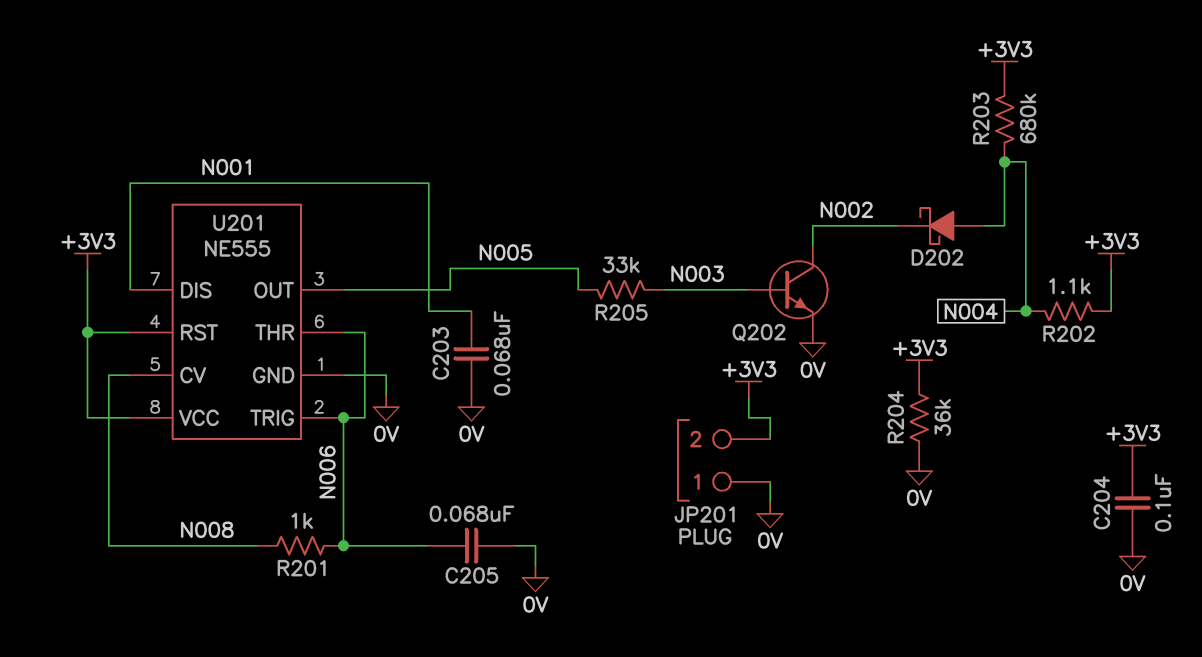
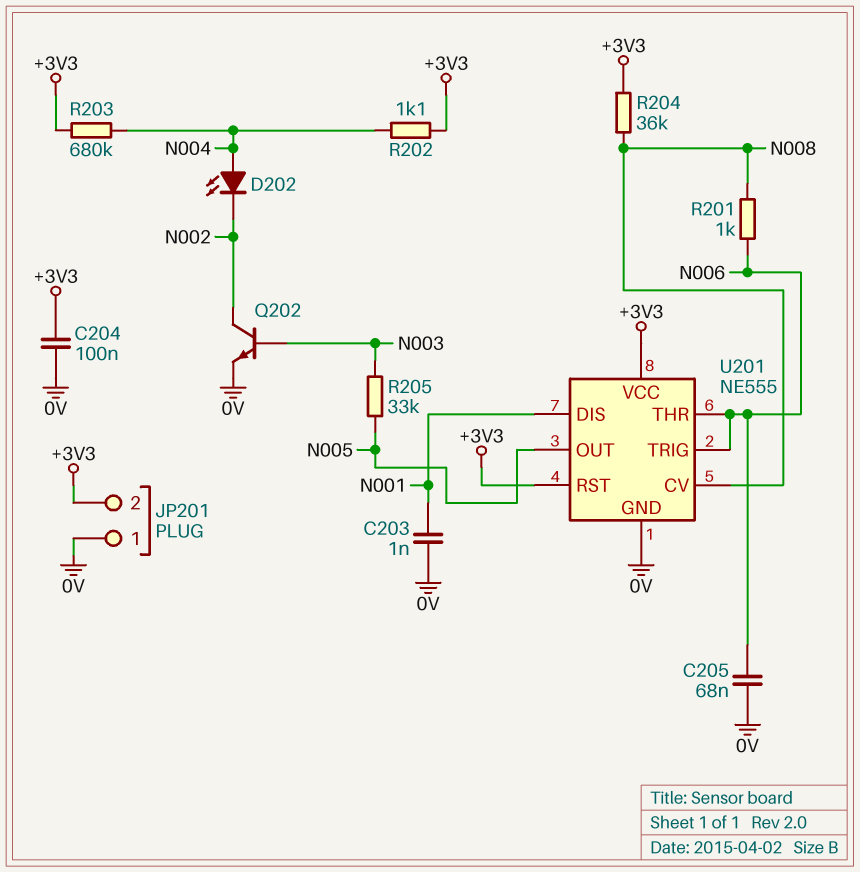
C203: 68nF (0V, N001) -> 1nF (0V, N001)
D202: schottky (A N004, K N002) -> LED (A N004, K N002)
R204: 36k (+3V3, 0V) -> 36k (+3V3, N008)

